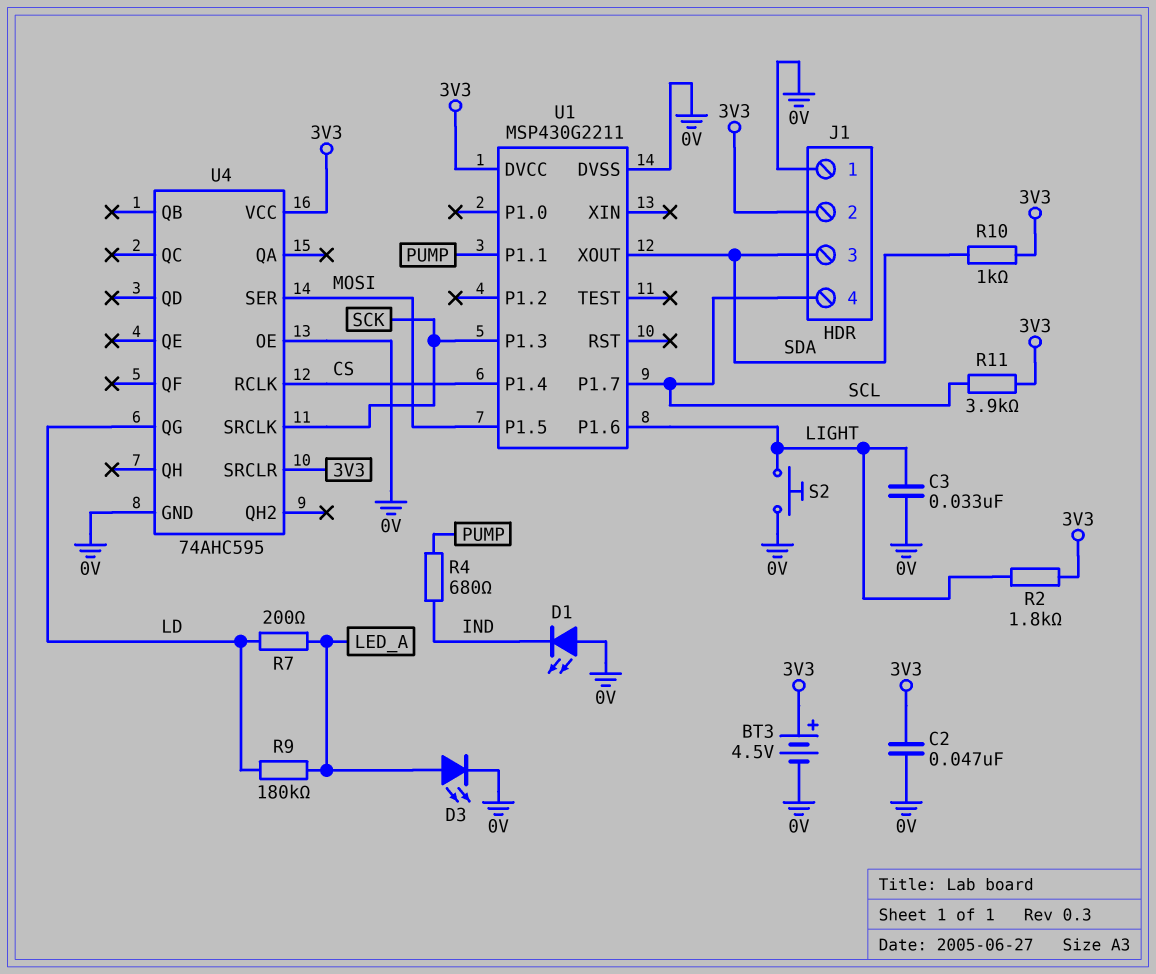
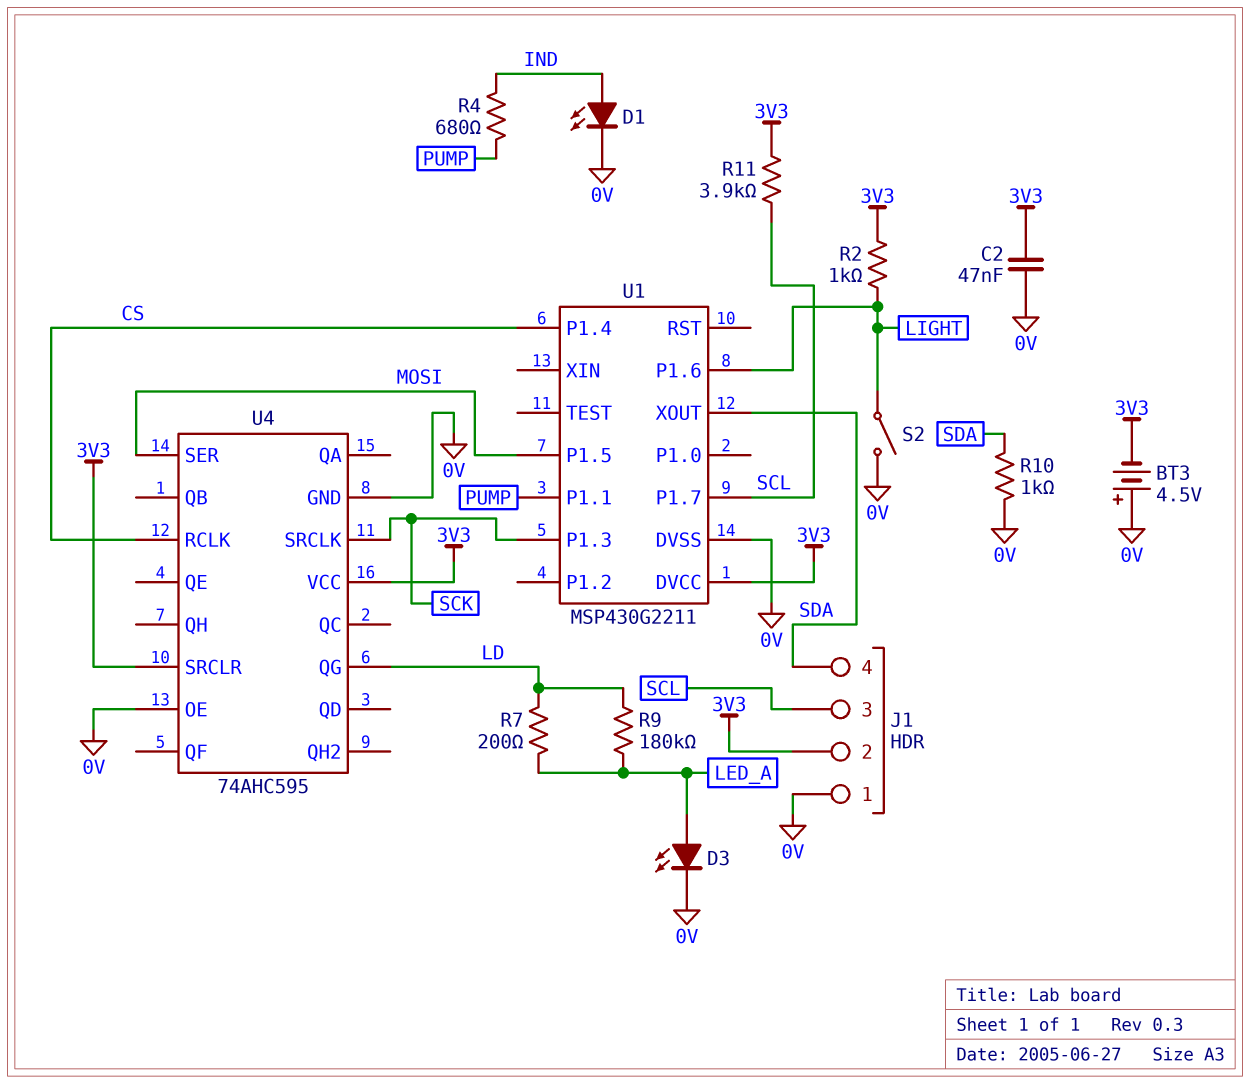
BT3: 4.5V (plus 3V3, minus 0V) -> 4.5V (plus 0V, minus 3V3)
C3: 33nF (0V, LIGHT) -> none
D1: LED (A 0V, K IND) -> LED (A IND, K 0V)
J1 pin 3: SDA -> SCL
J1 pin 4: SCL -> SDA
R2: 1.8k (3V3, LIGHT) -> 1k (3V3, LIGHT)
R10: 1k (3V3, SDA) -> 1k (0V, SDA)
S2: button (0V, LIGHT) -> switch (0V, LIGHT)

